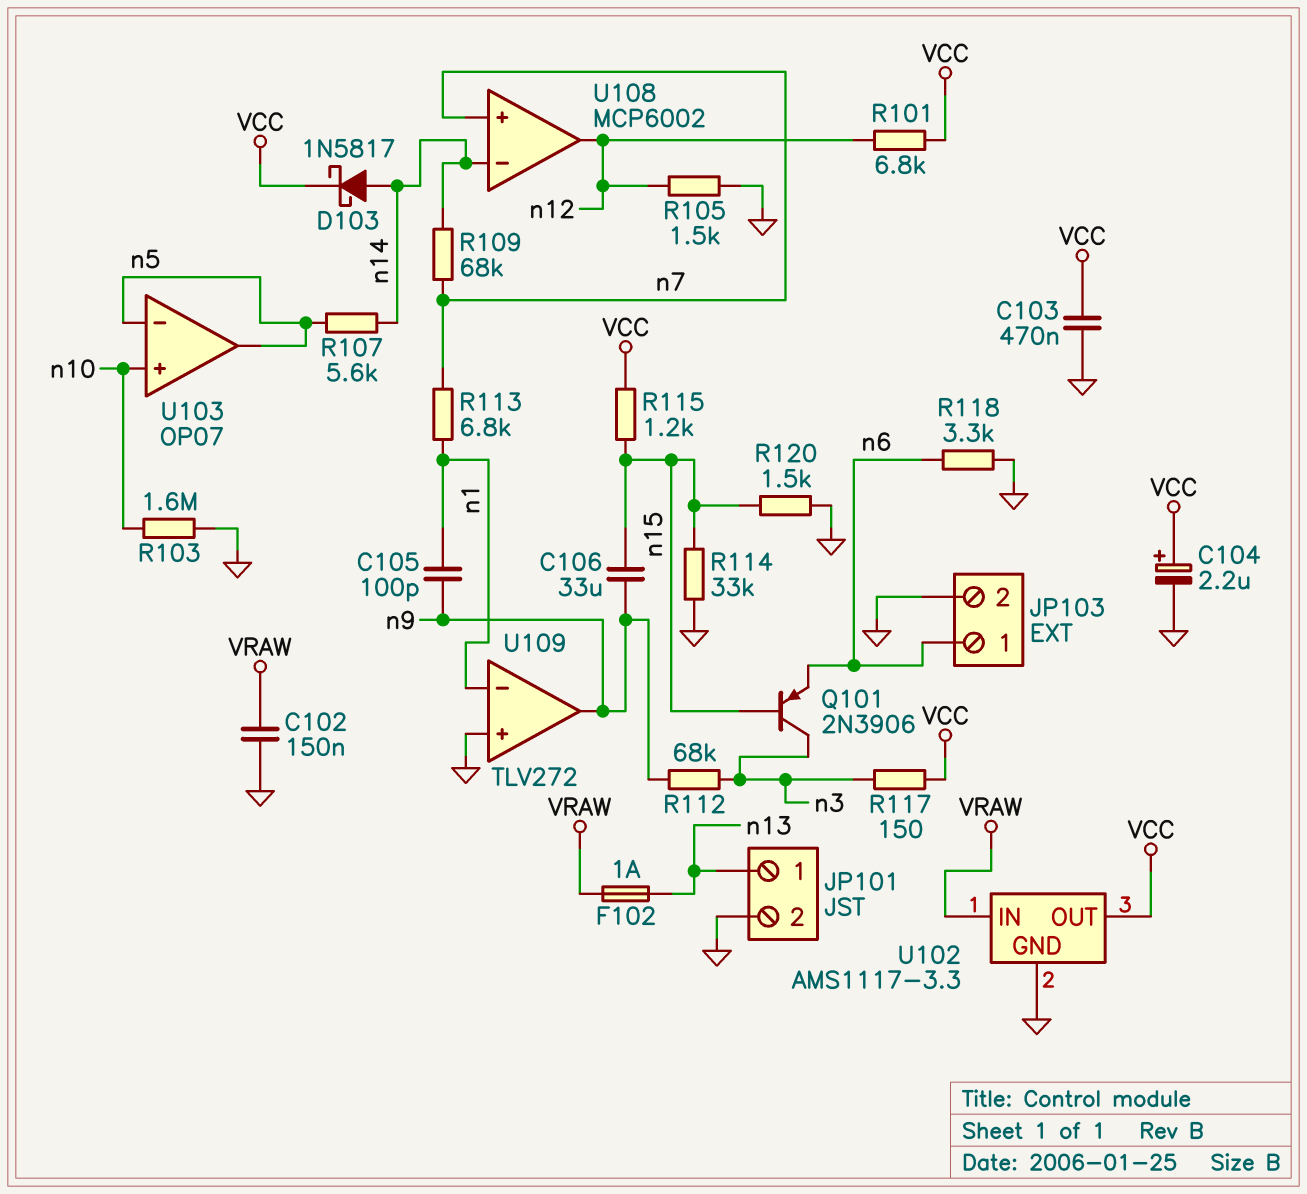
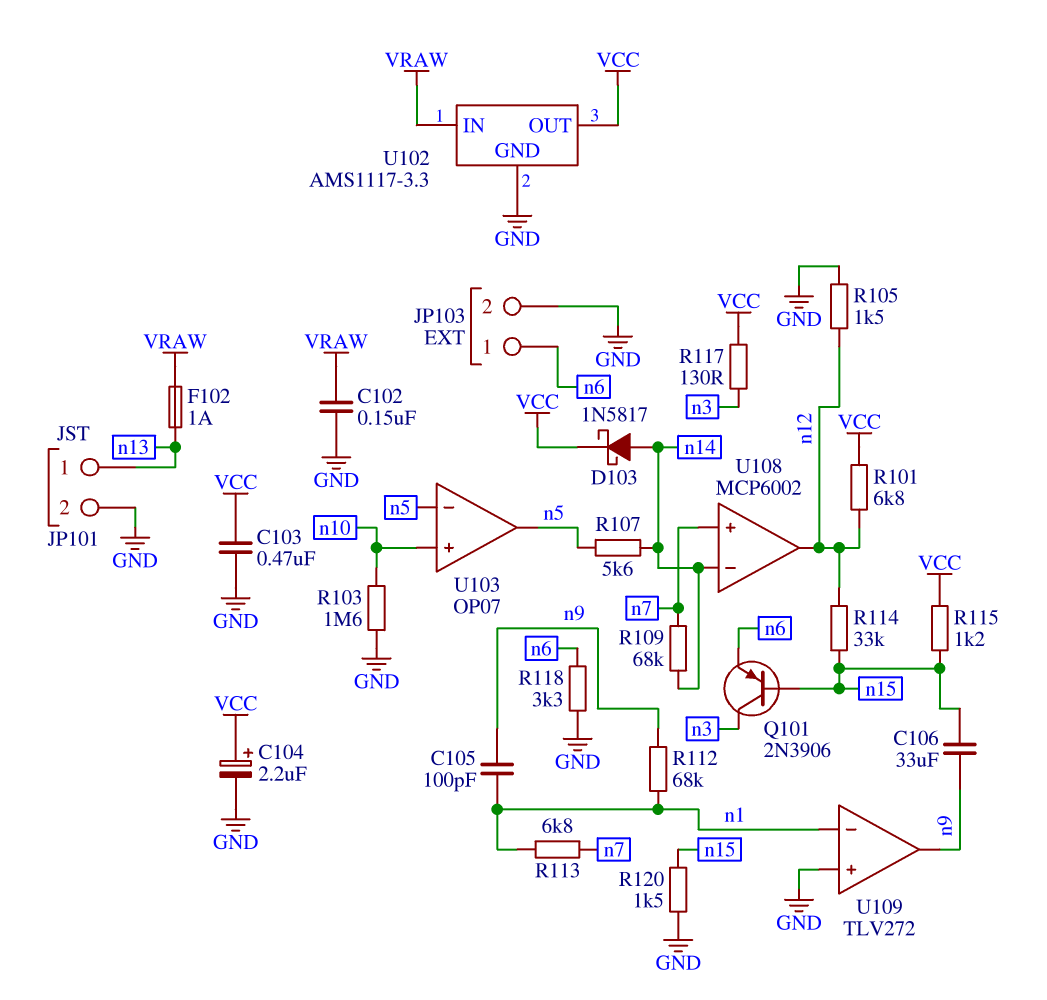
R112: 68k (n3, n9) -> 68k (n1, n9)
R114: 33k (GND, n15) -> 33k (n12, n15)
R117: 150 (VCC, n3) -> 130 (VCC, n3)

